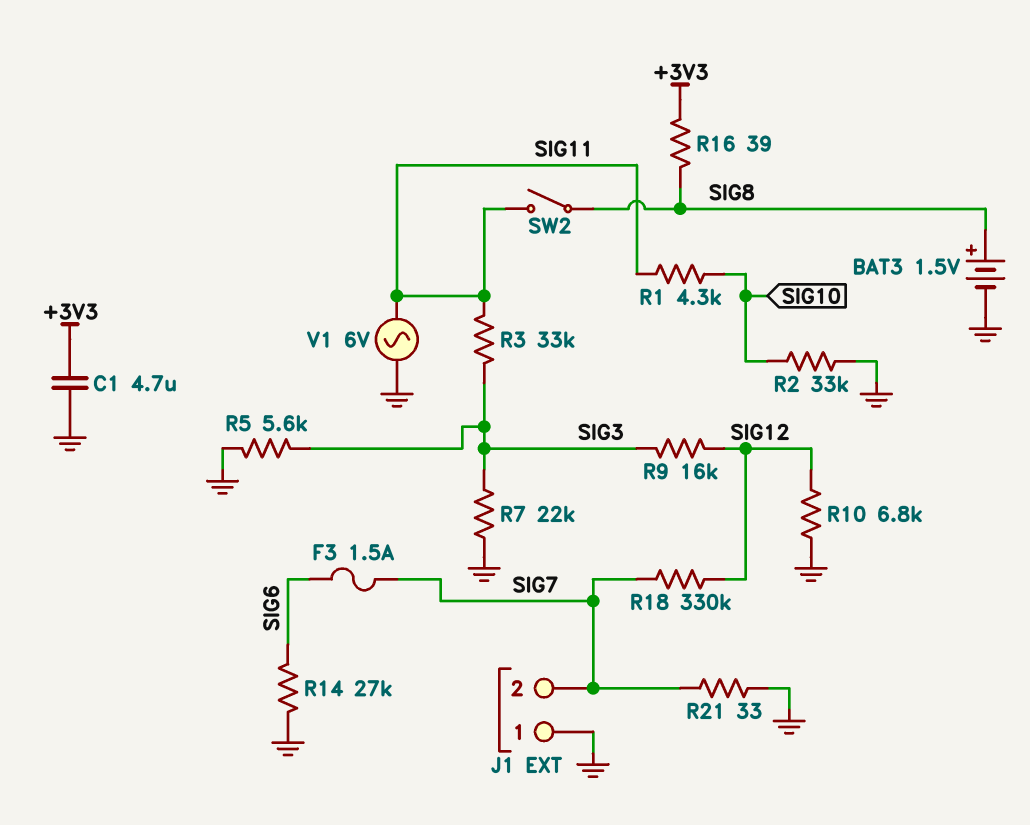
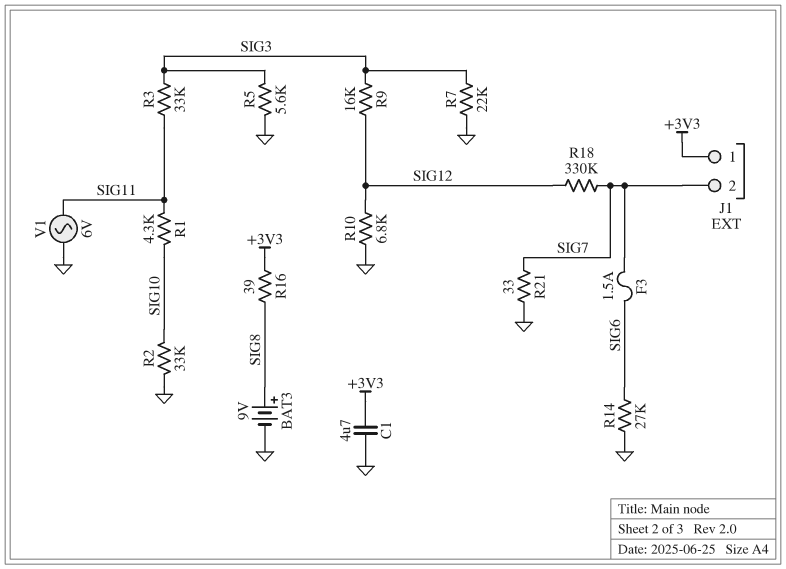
BAT3: 1.5V (plus SIG8, minus GND) -> 9V (plus SIG8, minus GND)
J1 pin 1: GND -> +3V3
SW2: switch (SIG8, SIG11) -> none

